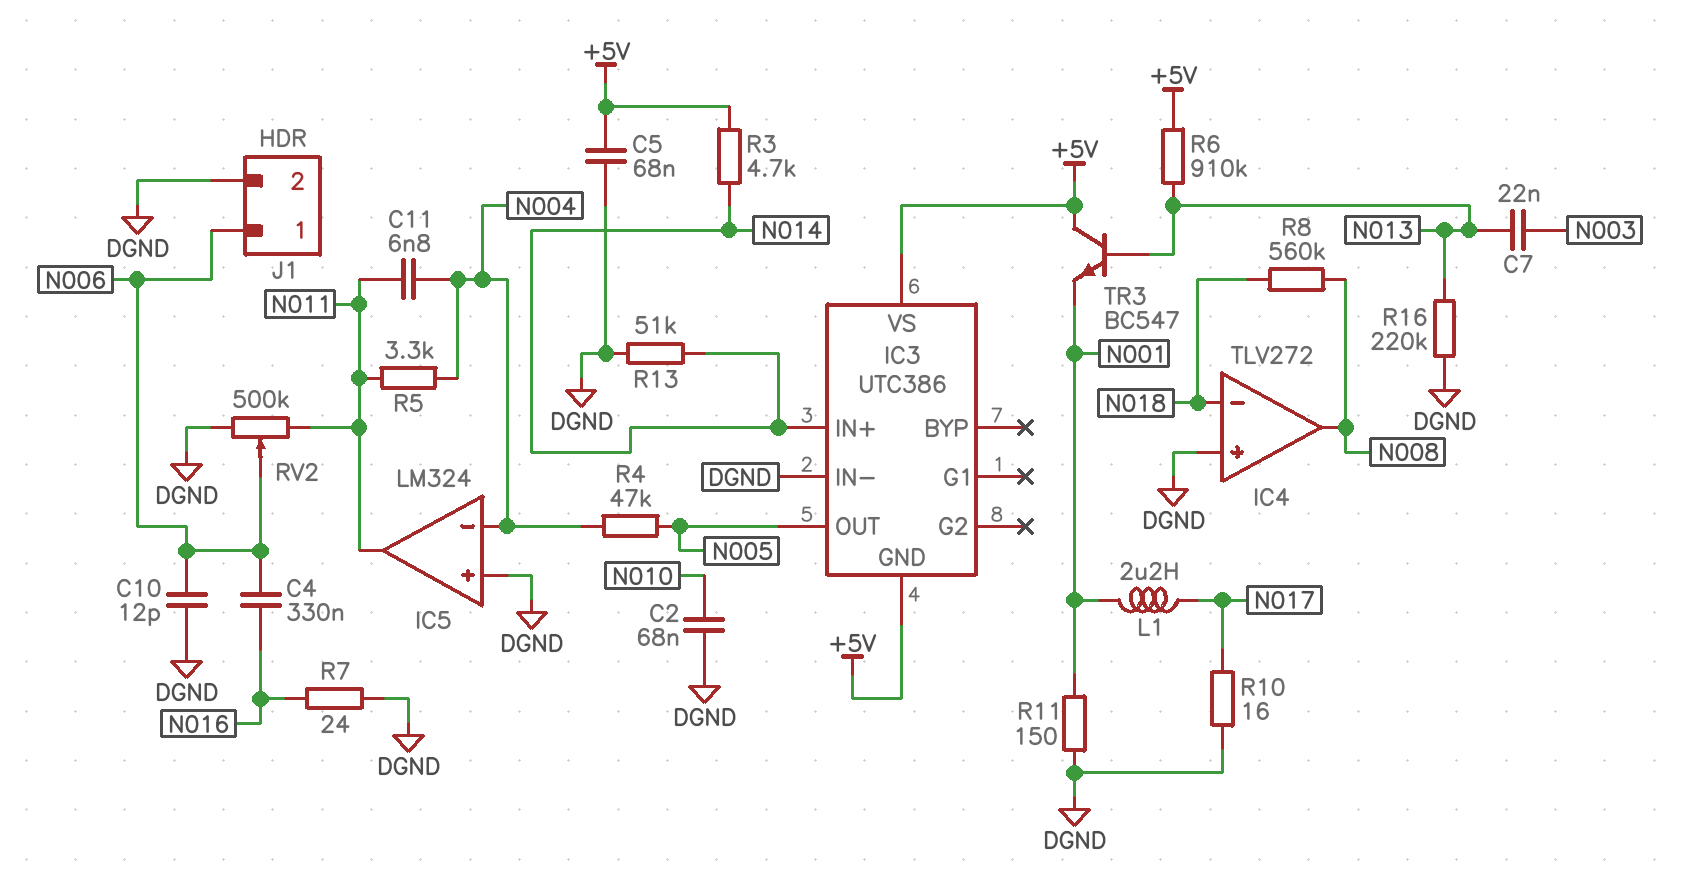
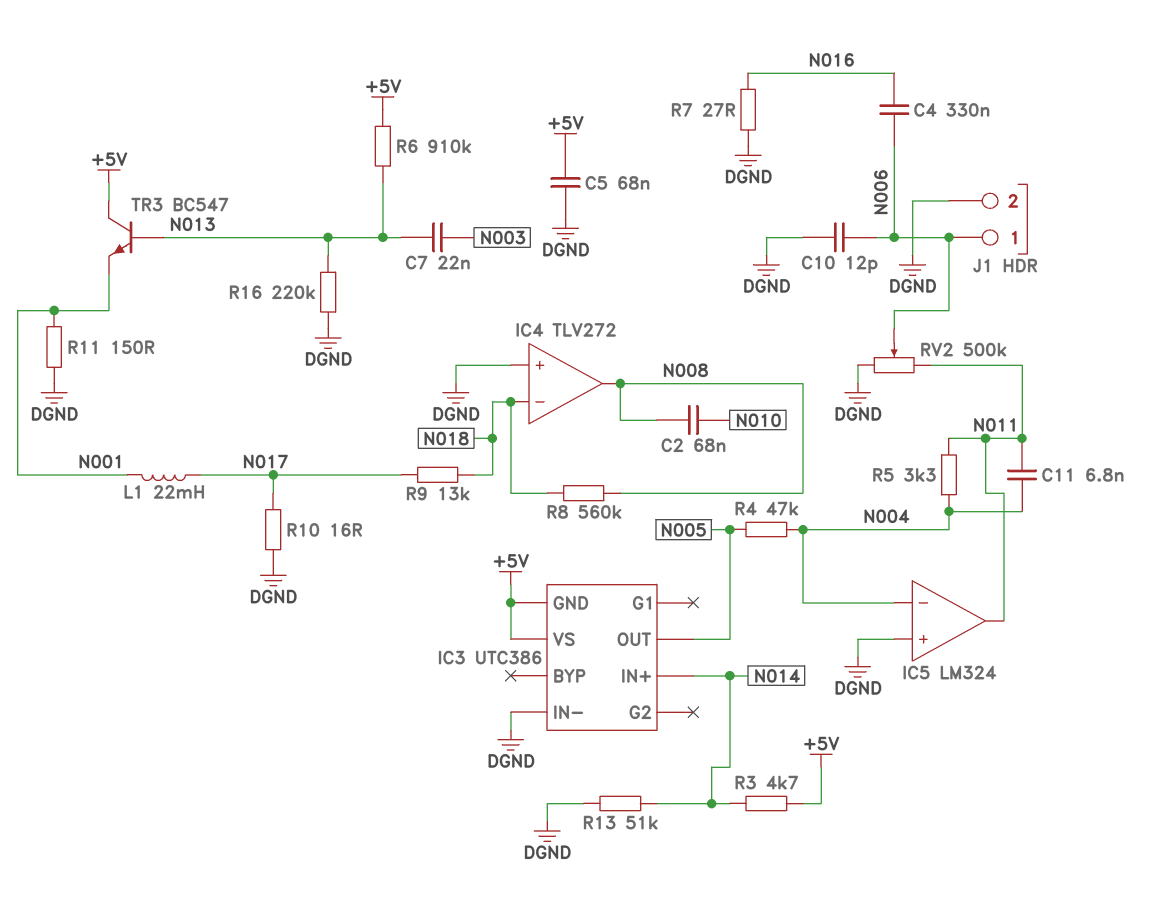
C2: 68nF (DGND, N010) -> 68nF (N008, N010)
L1: 2.2uH (N001, N017) -> 22mH (N001, N017)
R7: 24 (DGND, N016) -> 27 (DGND, N016)
R9: none -> 13k (N017, N018)

